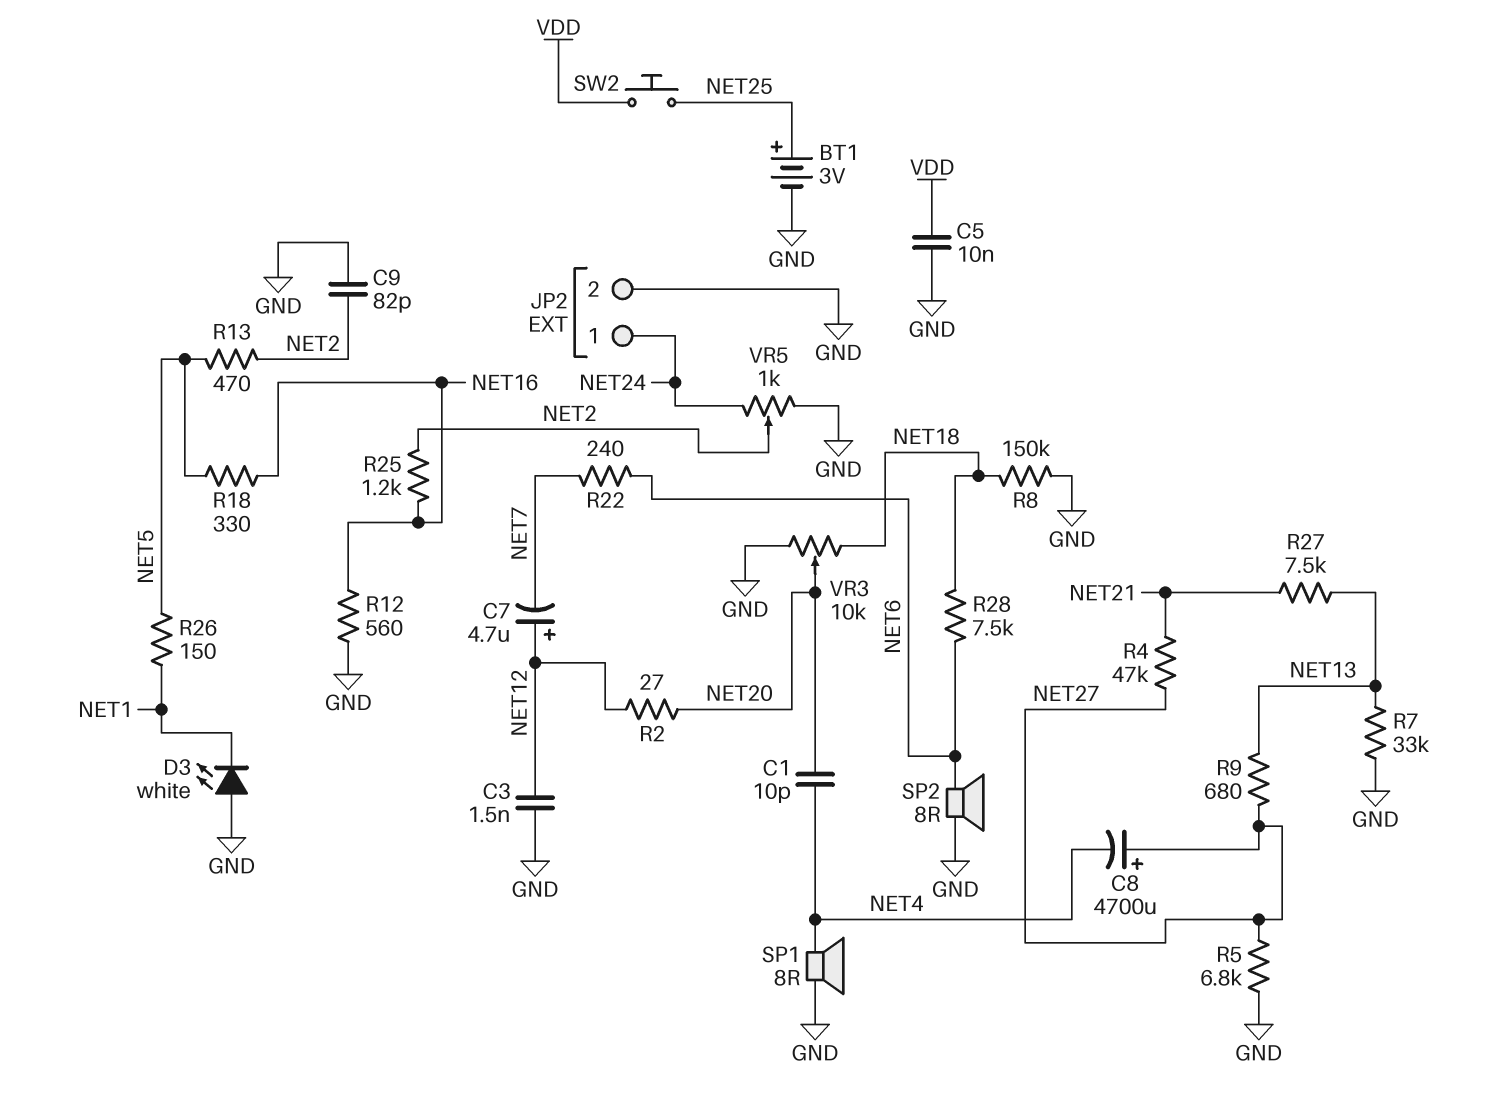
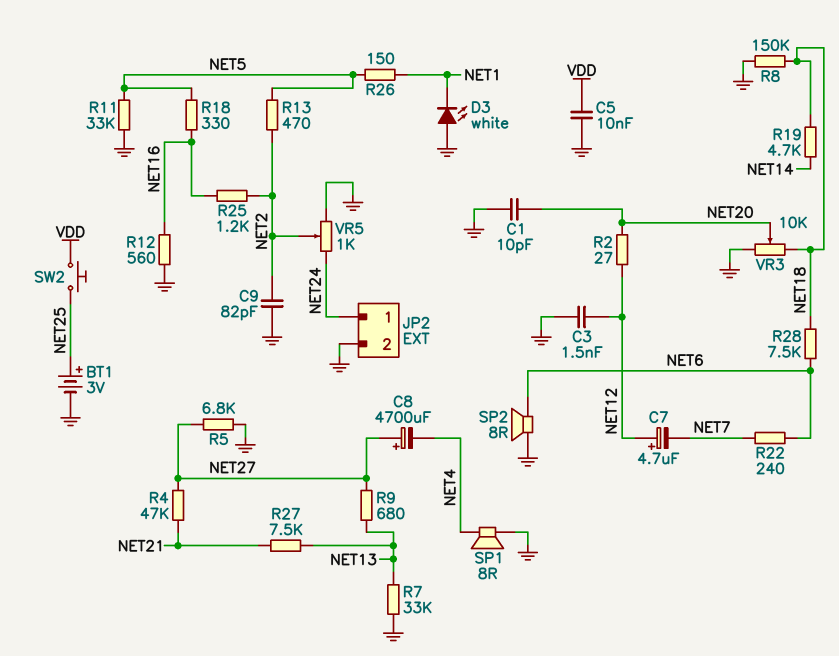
C1: 10pF (NET4, NET20) -> 10pF (GND, NET20)
R11: none -> 33k (GND, NET5)
R19: none -> 4.7k (NET14, NET18)

